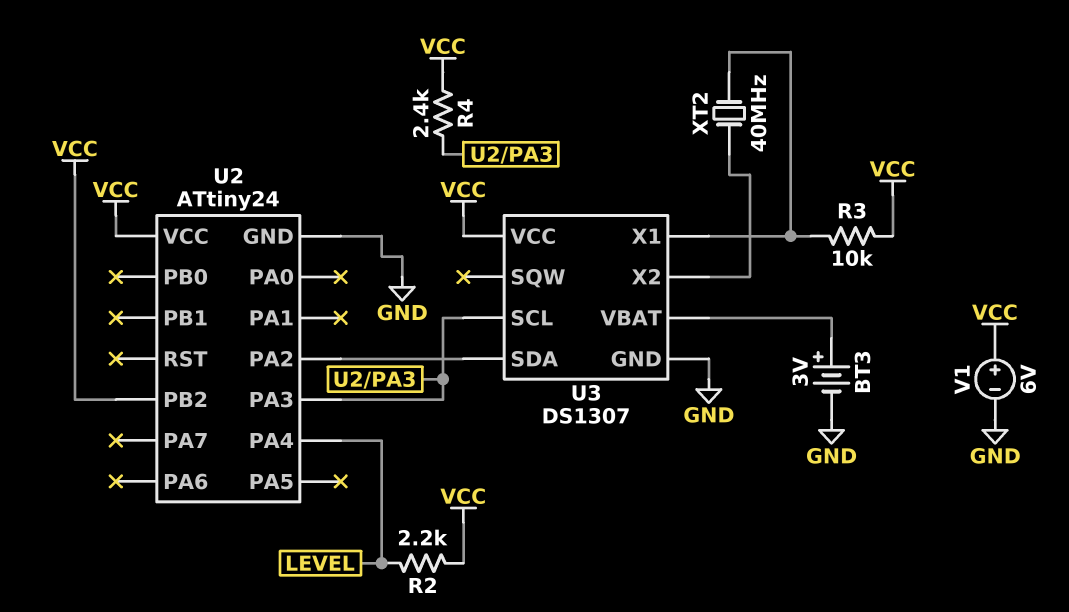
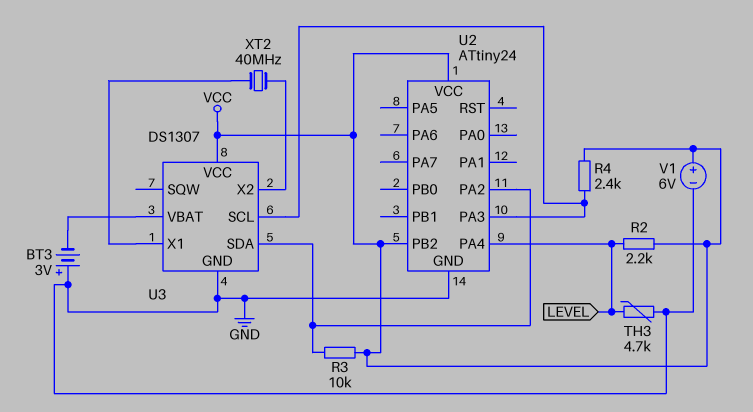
BT3: 3V (plus U3/VBAT, minus GND) -> 3V (plus GND, minus U3/VBAT)
R3: 10k (U3/X1, VCC) -> 10k (U2/PA2, VCC)
TH3: none -> 4.7k (GND, LEVEL)

